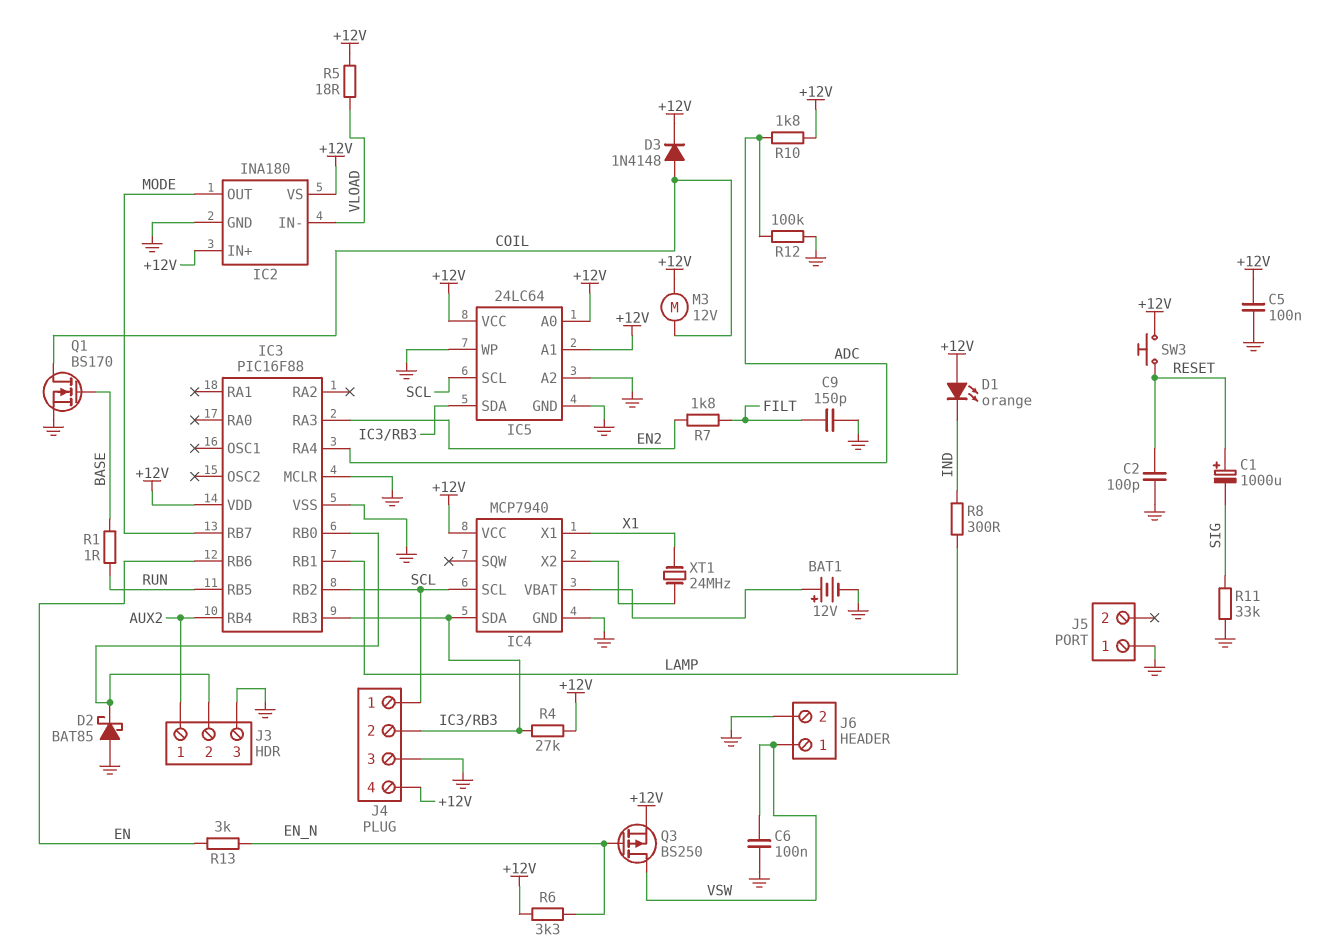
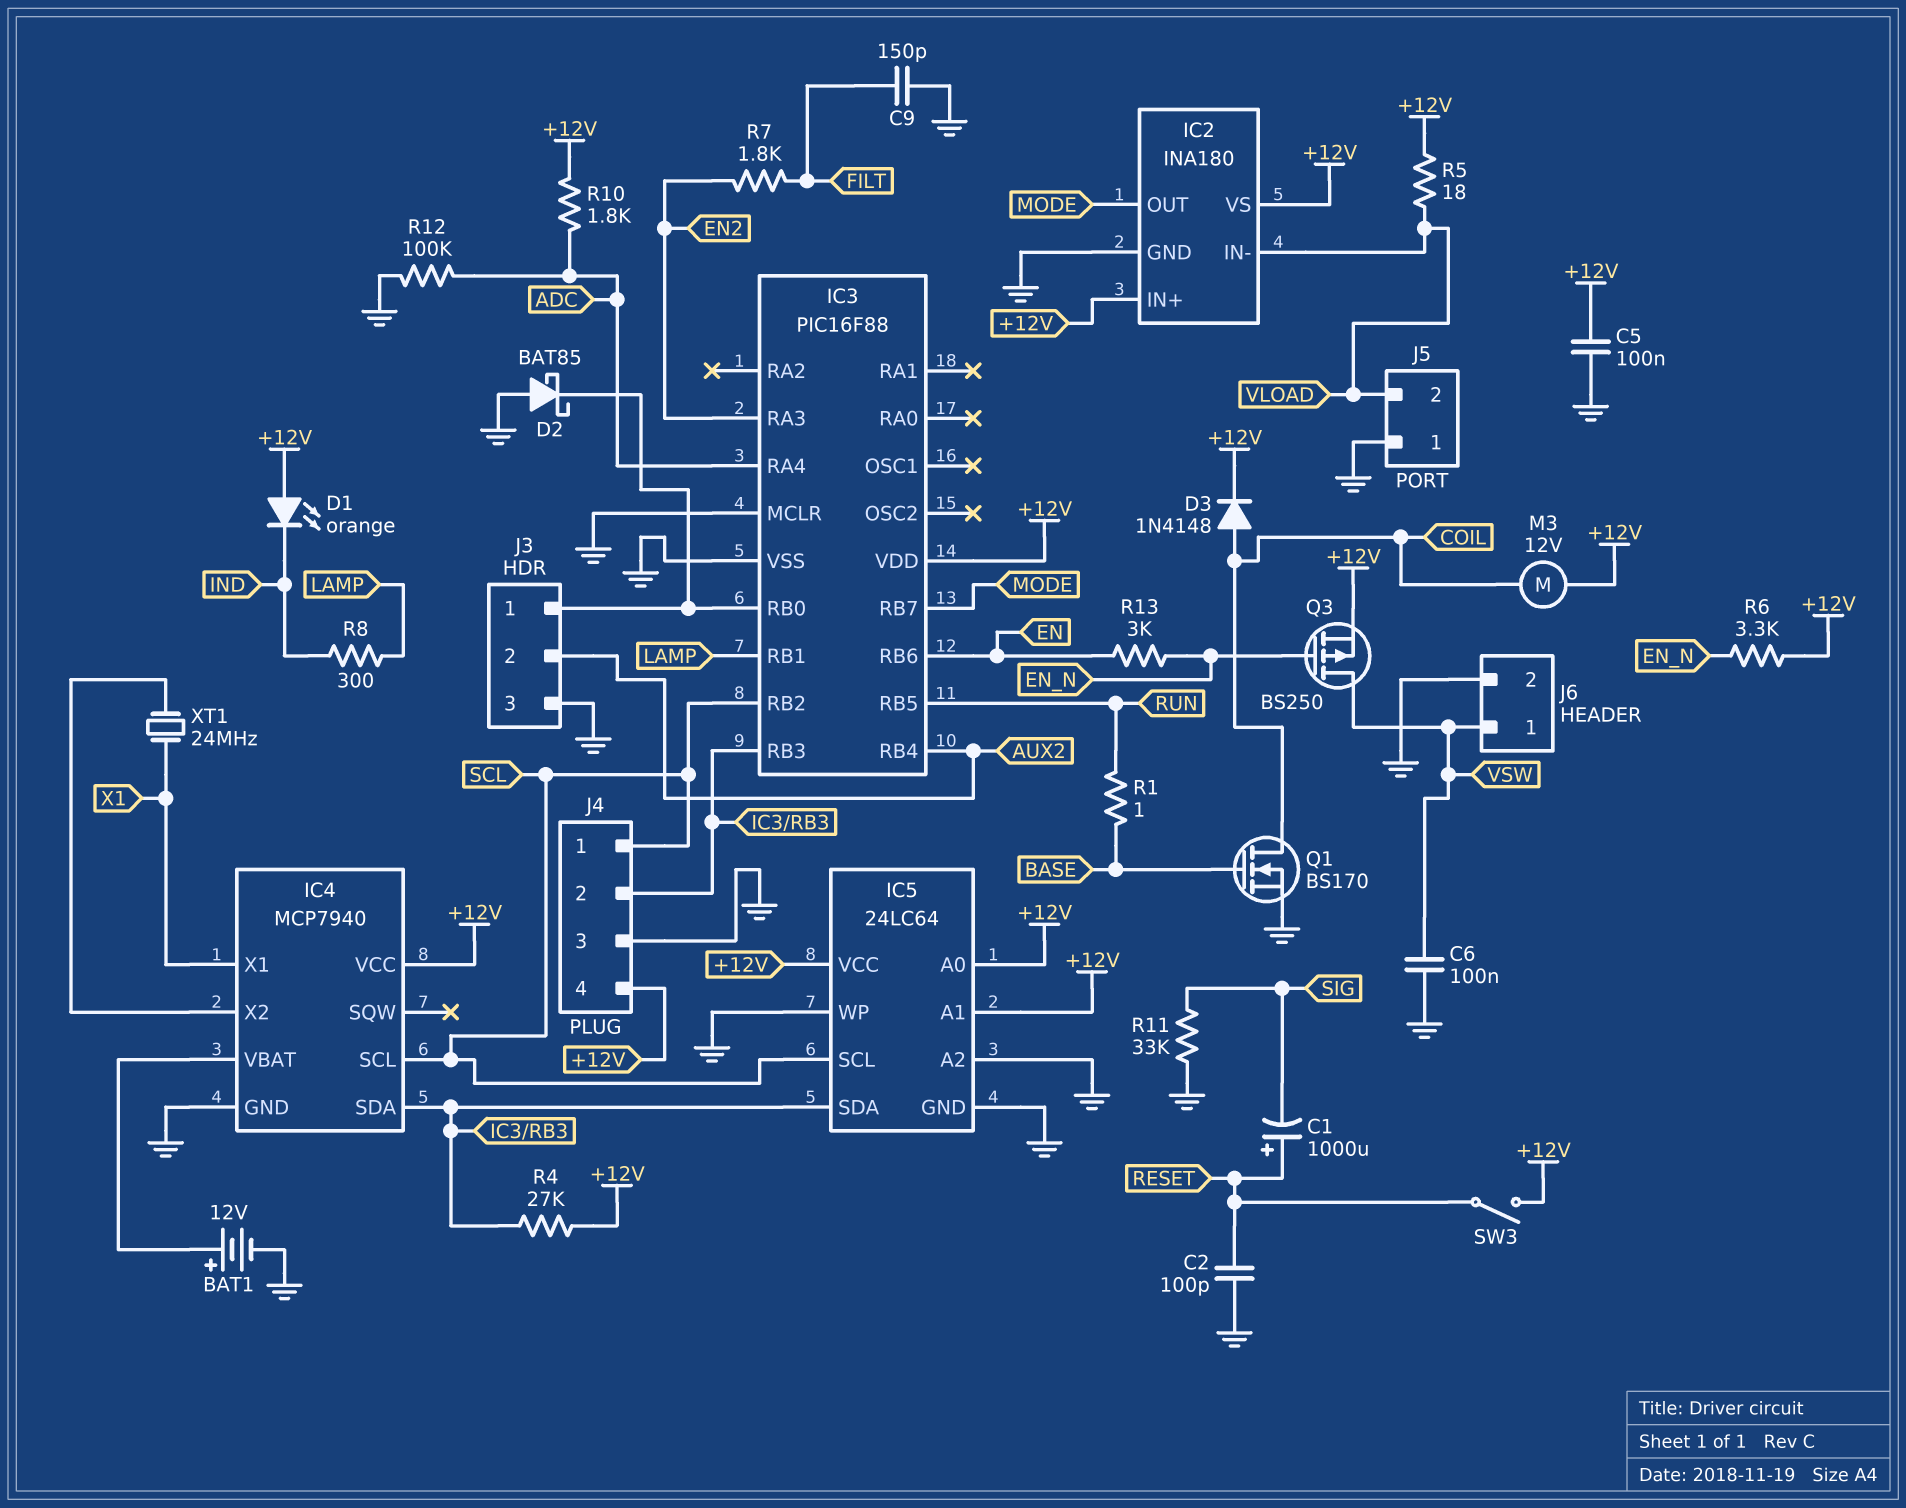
J3 pin 1: AUX2 -> IC3/RB0
J3 pin 2: IC3/RB0 -> AUX2
J5 pin 2: none -> VLOAD
SW3: button (+12V, RESET) -> switch (+12V, RESET)

